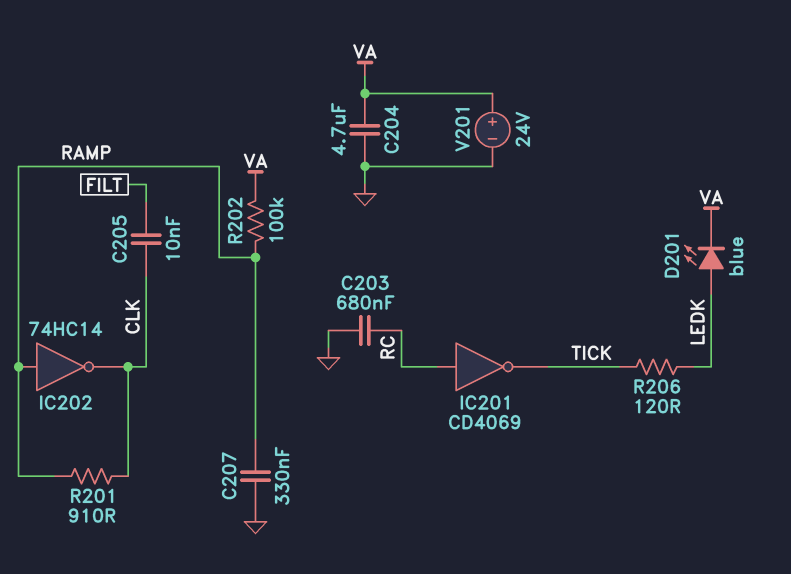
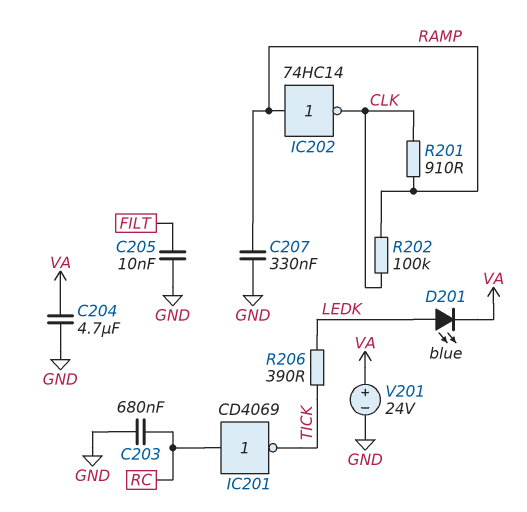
C205: 10nF (CLK, FILT) -> 10nF (FILT, GND)
R202: 100k (RAMP, VA) -> 100k (CLK, RAMP)
R206: 120 (LEDK, TICK) -> 390 (LEDK, TICK)

